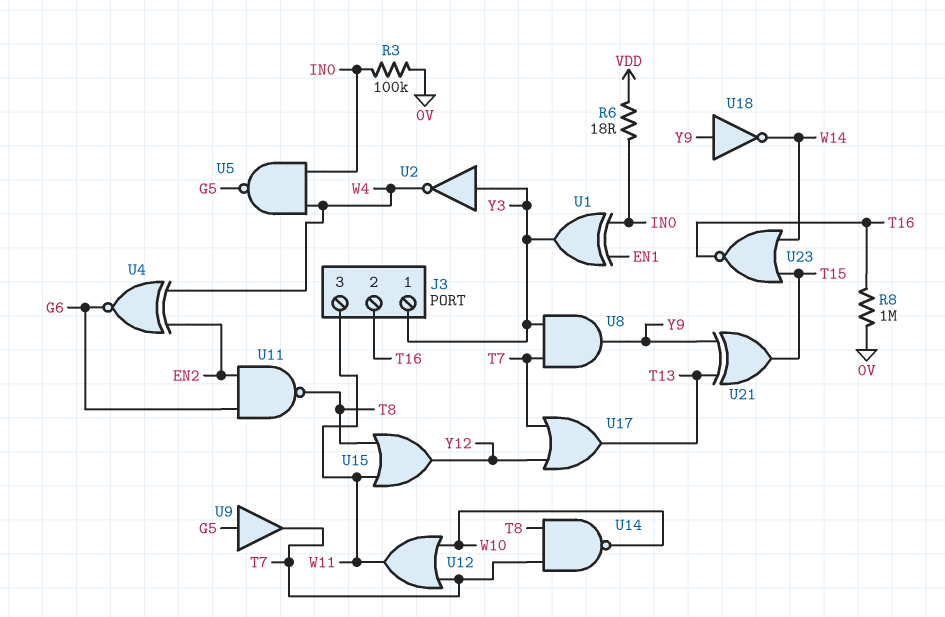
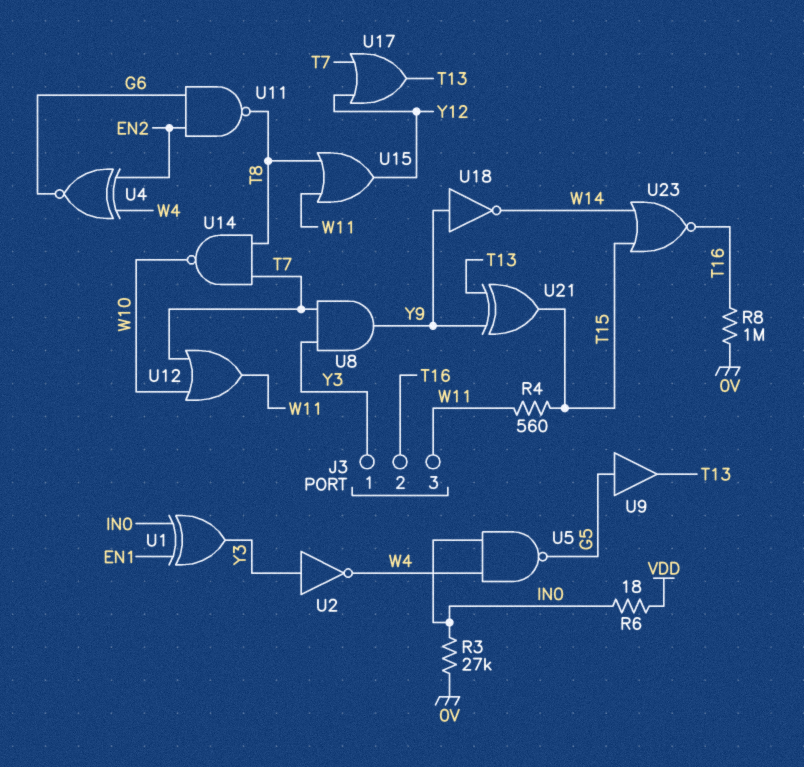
R3: 100k (0V, IN0) -> 27k (0V, IN0)
R4: none -> 560 (T15, W11)
U9: buffer (in G5, out T7) -> buffer (in G5, out T13)

